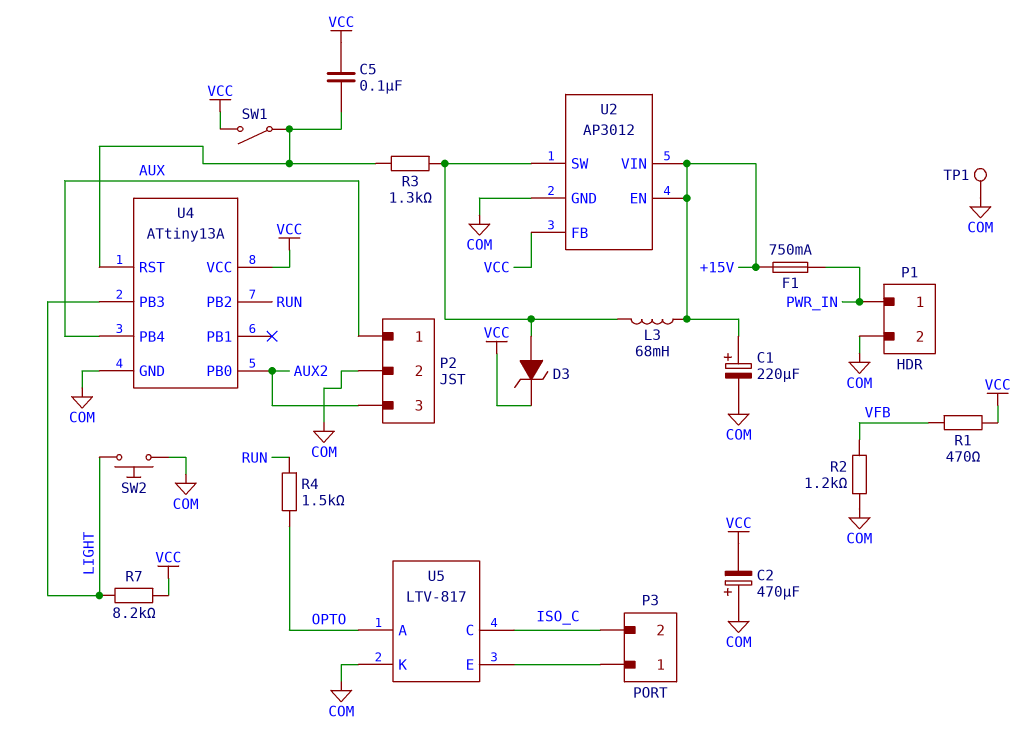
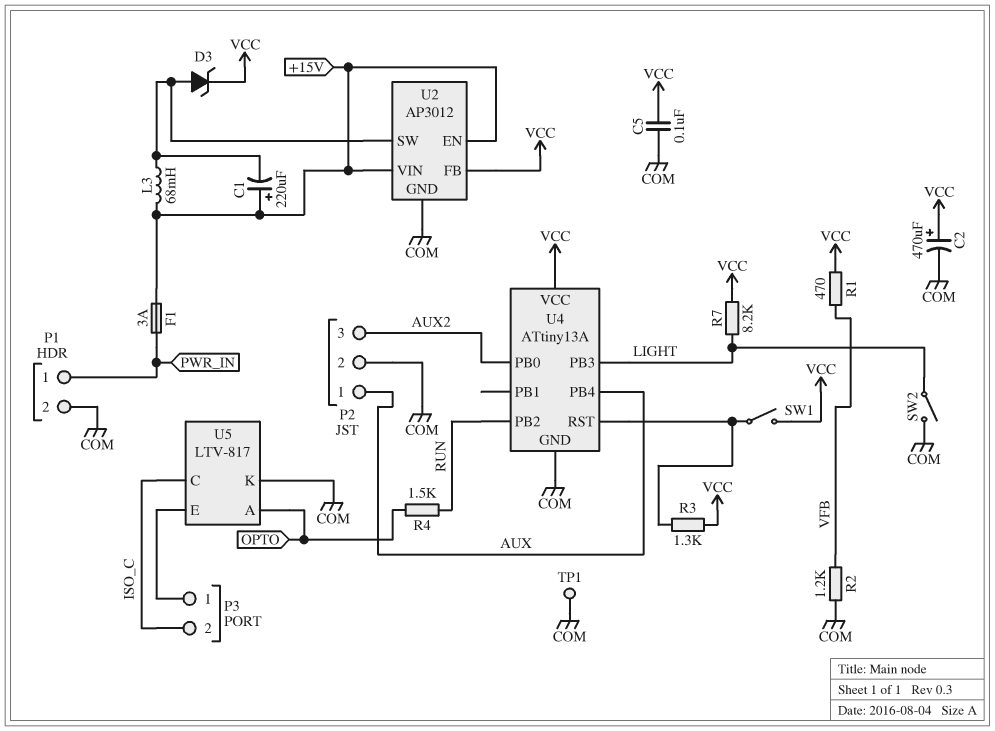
C1: 220uF (plus +15V, minus COM) -> 220uF (plus +15V, minus U2/SW)
C2: 470uF (plus COM, minus VCC) -> 470uF (plus VCC, minus COM)
C5: 100nF (U4/RST, VCC) -> 100nF (COM, VCC)
F1: 750mA (+15V, PWR_IN) -> 3A (+15V, PWR_IN)
R3: 1.3k (U2/SW, U4/RST) -> 1.3k (U4/RST, VCC)
SW2: button (COM, LIGHT) -> switch (COM, LIGHT)

